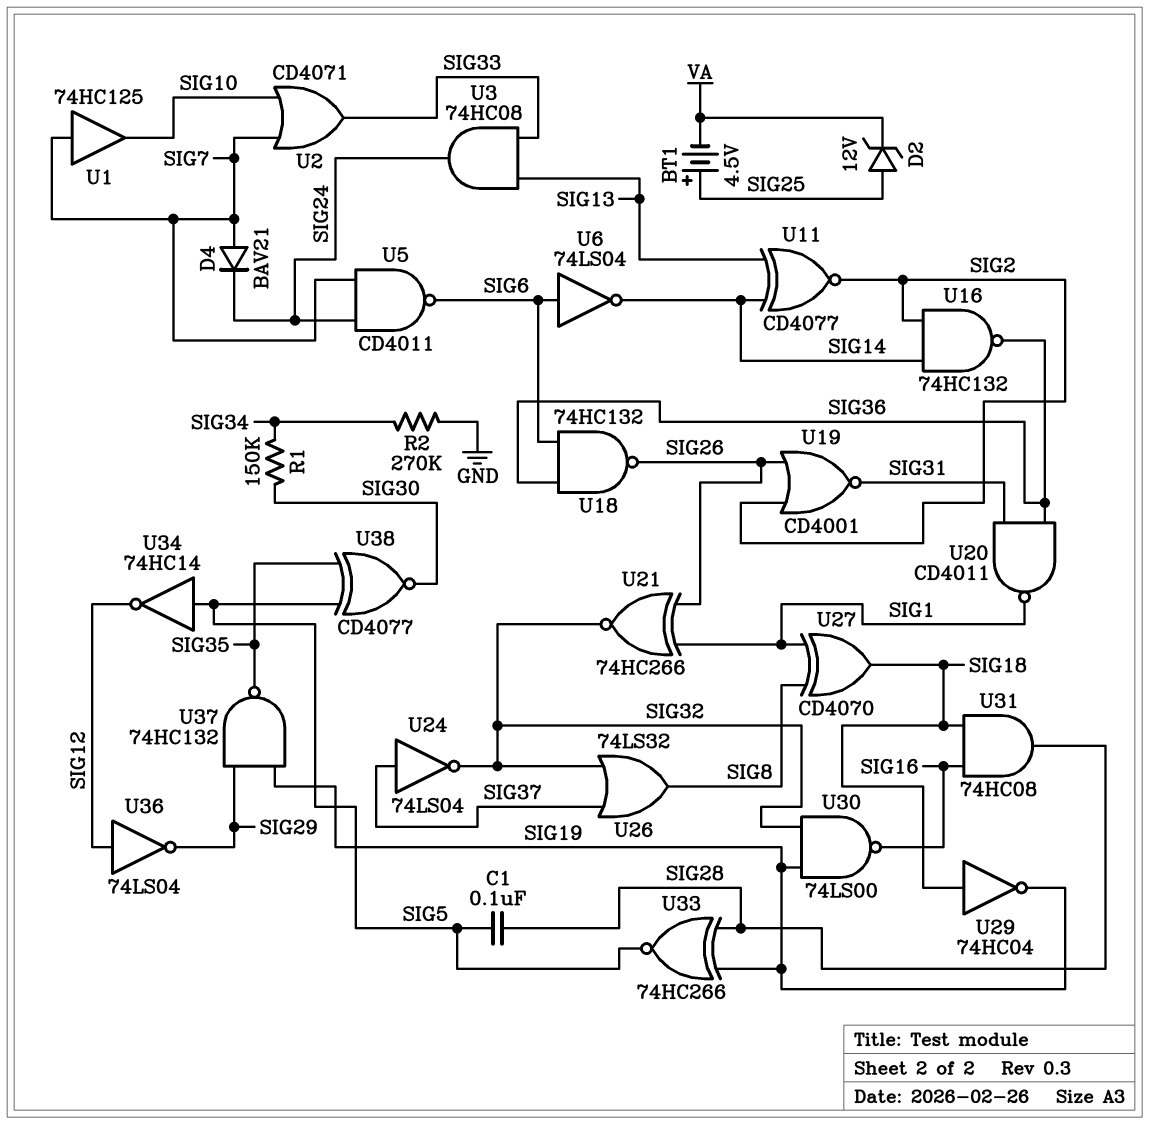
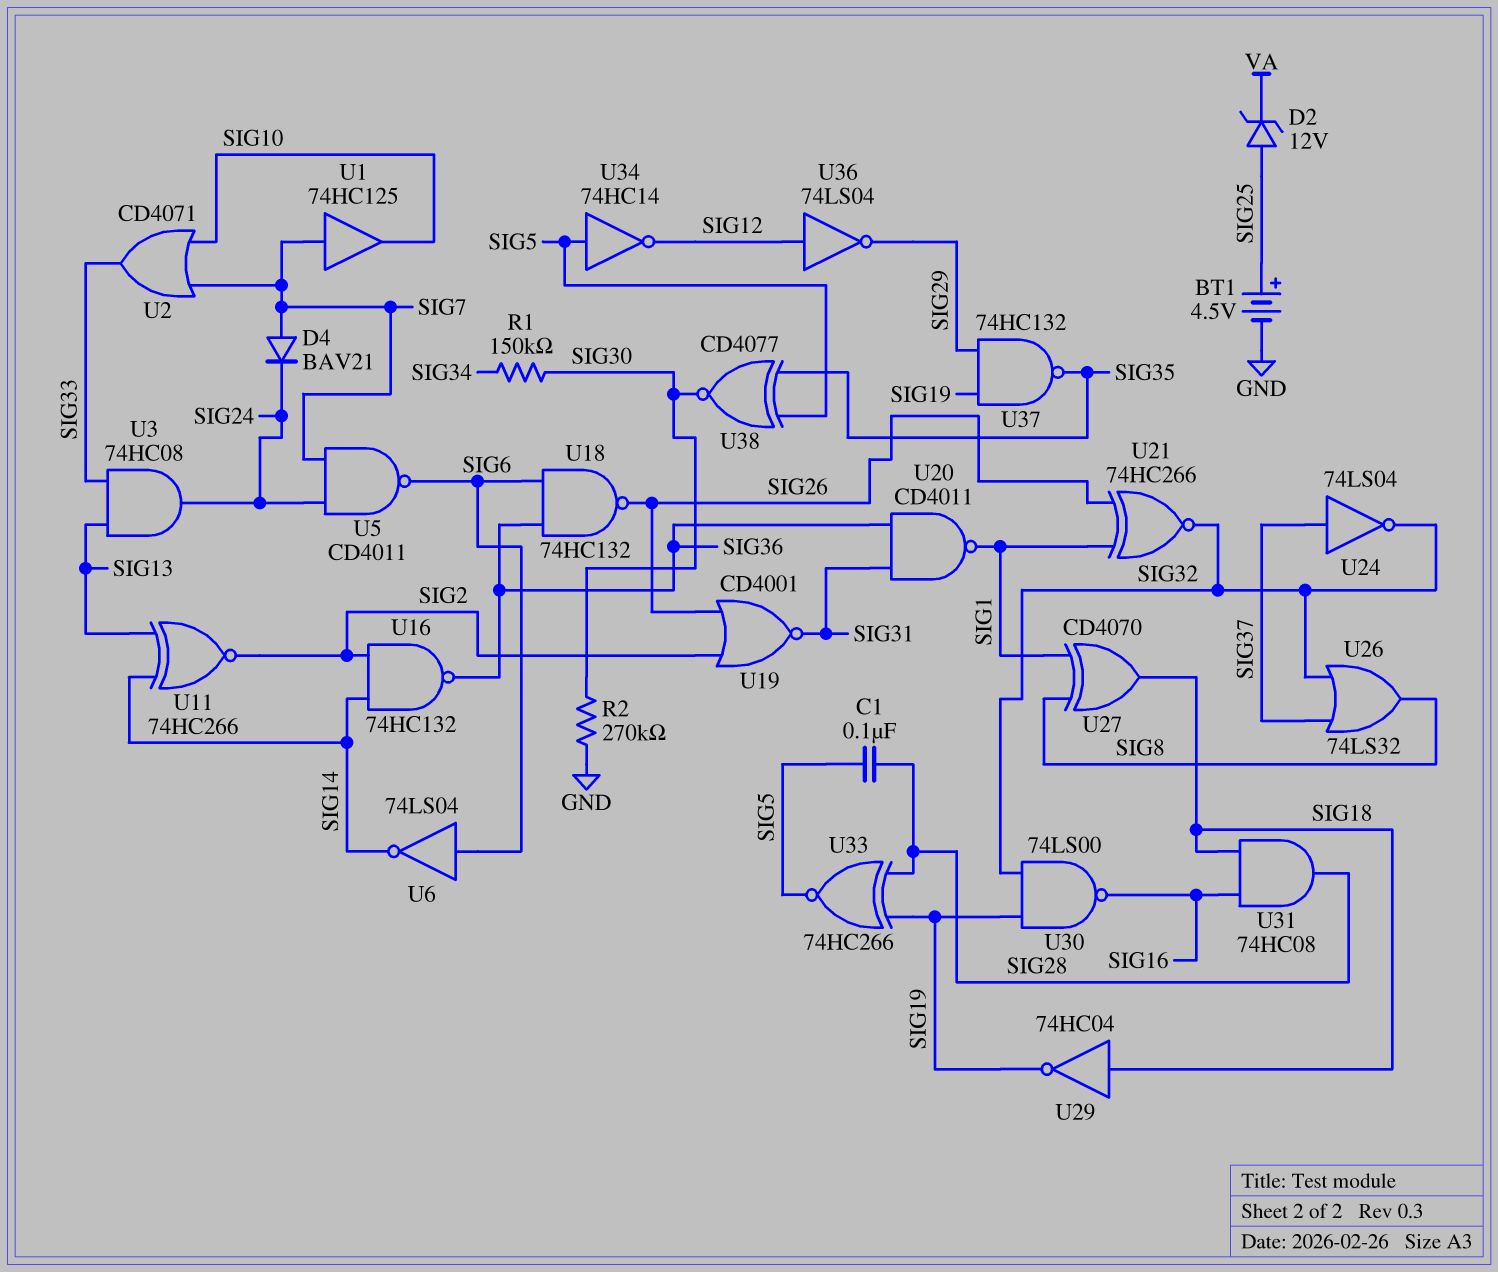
BT1: 4.5V (plus SIG25, minus VA) -> 4.5V (plus SIG25, minus GND)
R2: 270k (GND, SIG34) -> 270k (GND, SIG30)
U11: XNOR CD4077 (in SIG13, in SIG14, out SIG2) -> XNOR 74HC266 (in SIG13, in SIG14, out SIG2)

